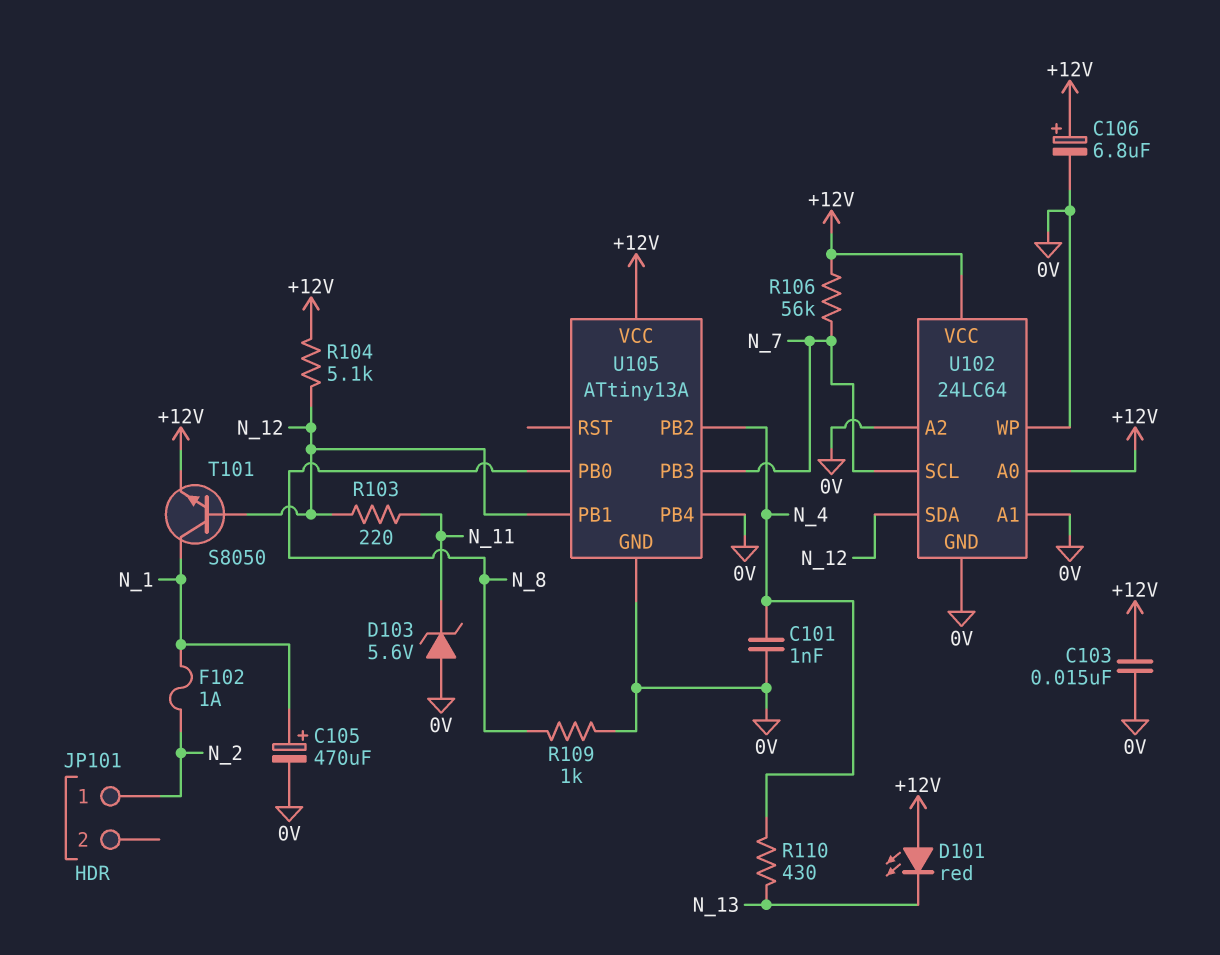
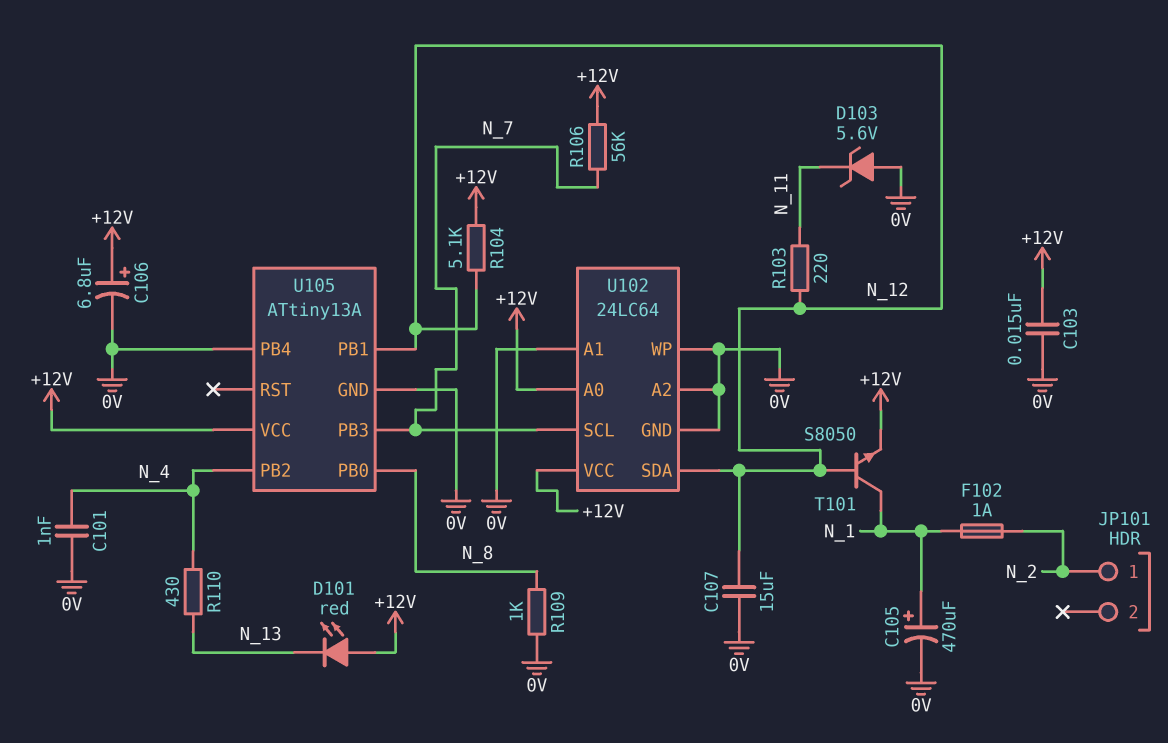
C107: none -> 15uF (0V, N_12)

